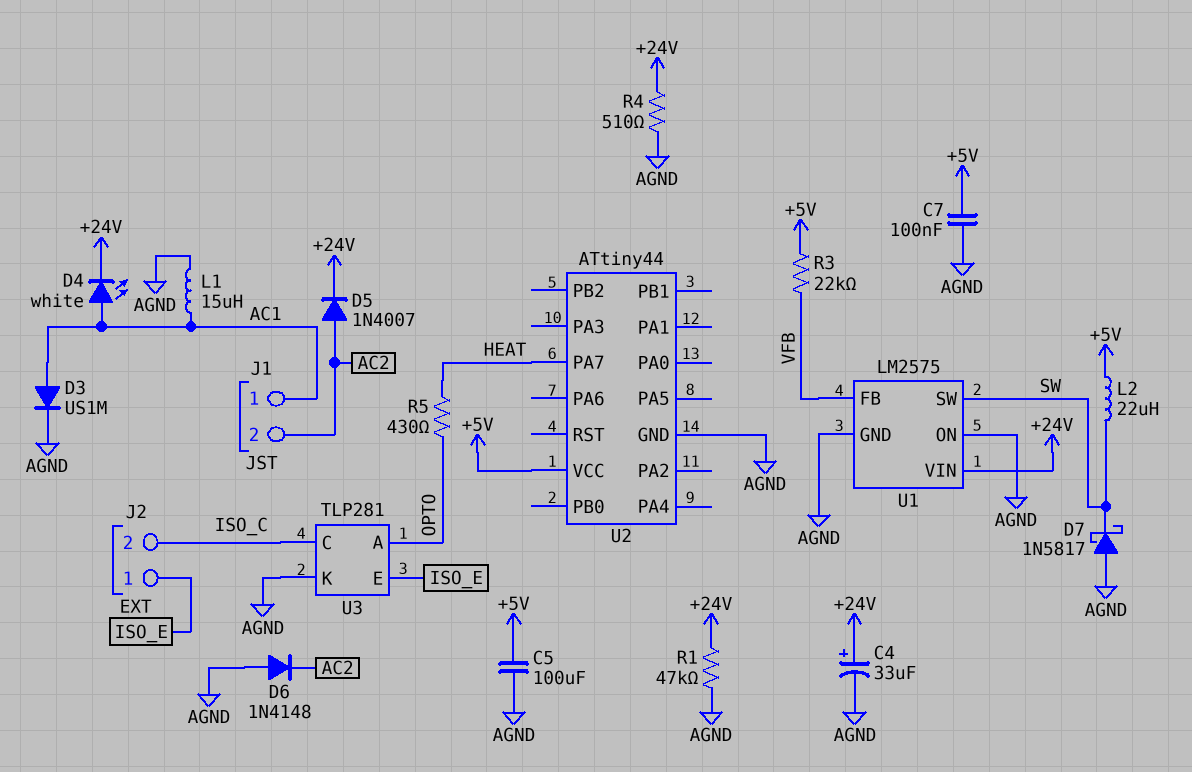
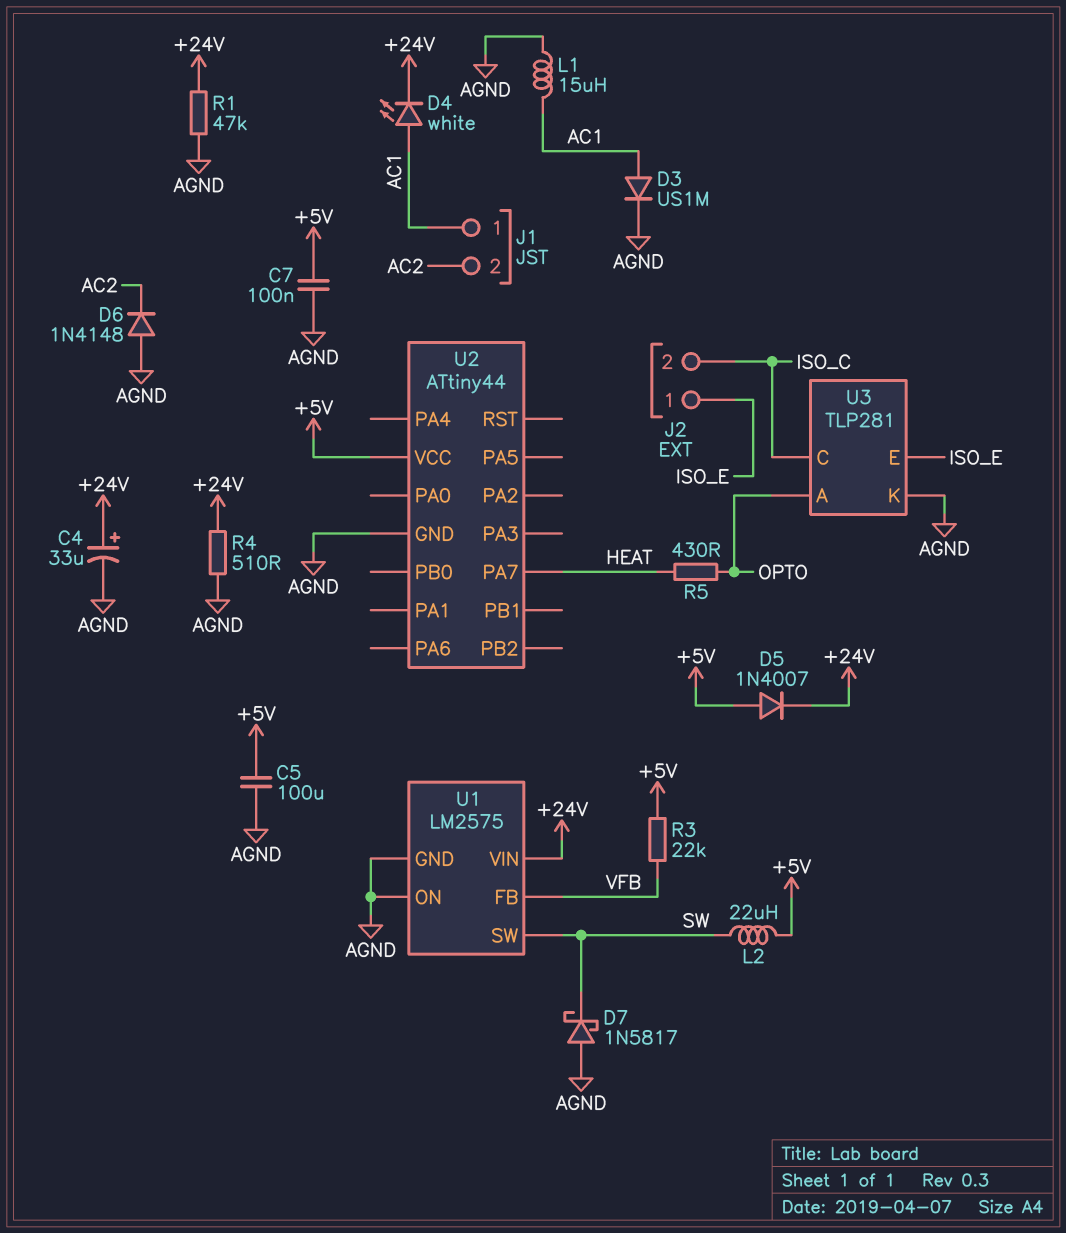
D5: diode 1N4007 (A AC2, K +24V) -> diode 1N4007 (A +5V, K +24V)

